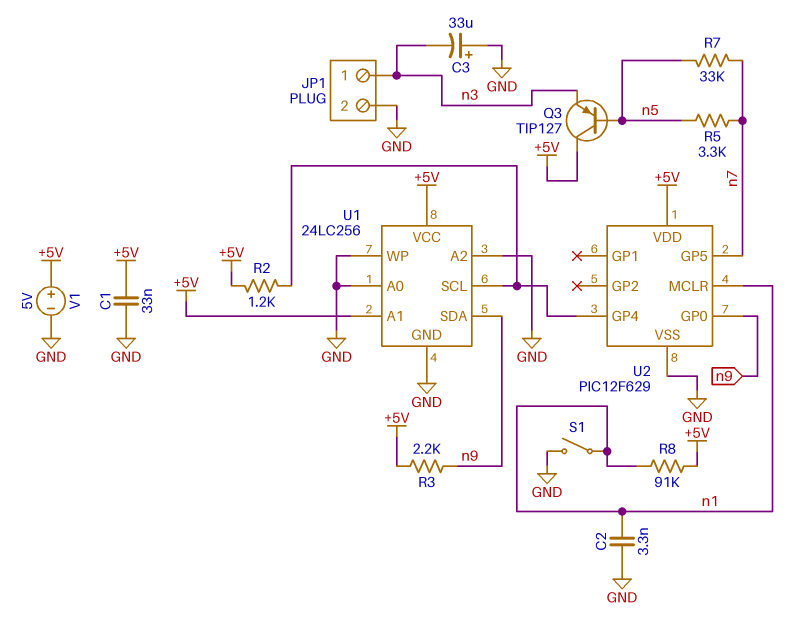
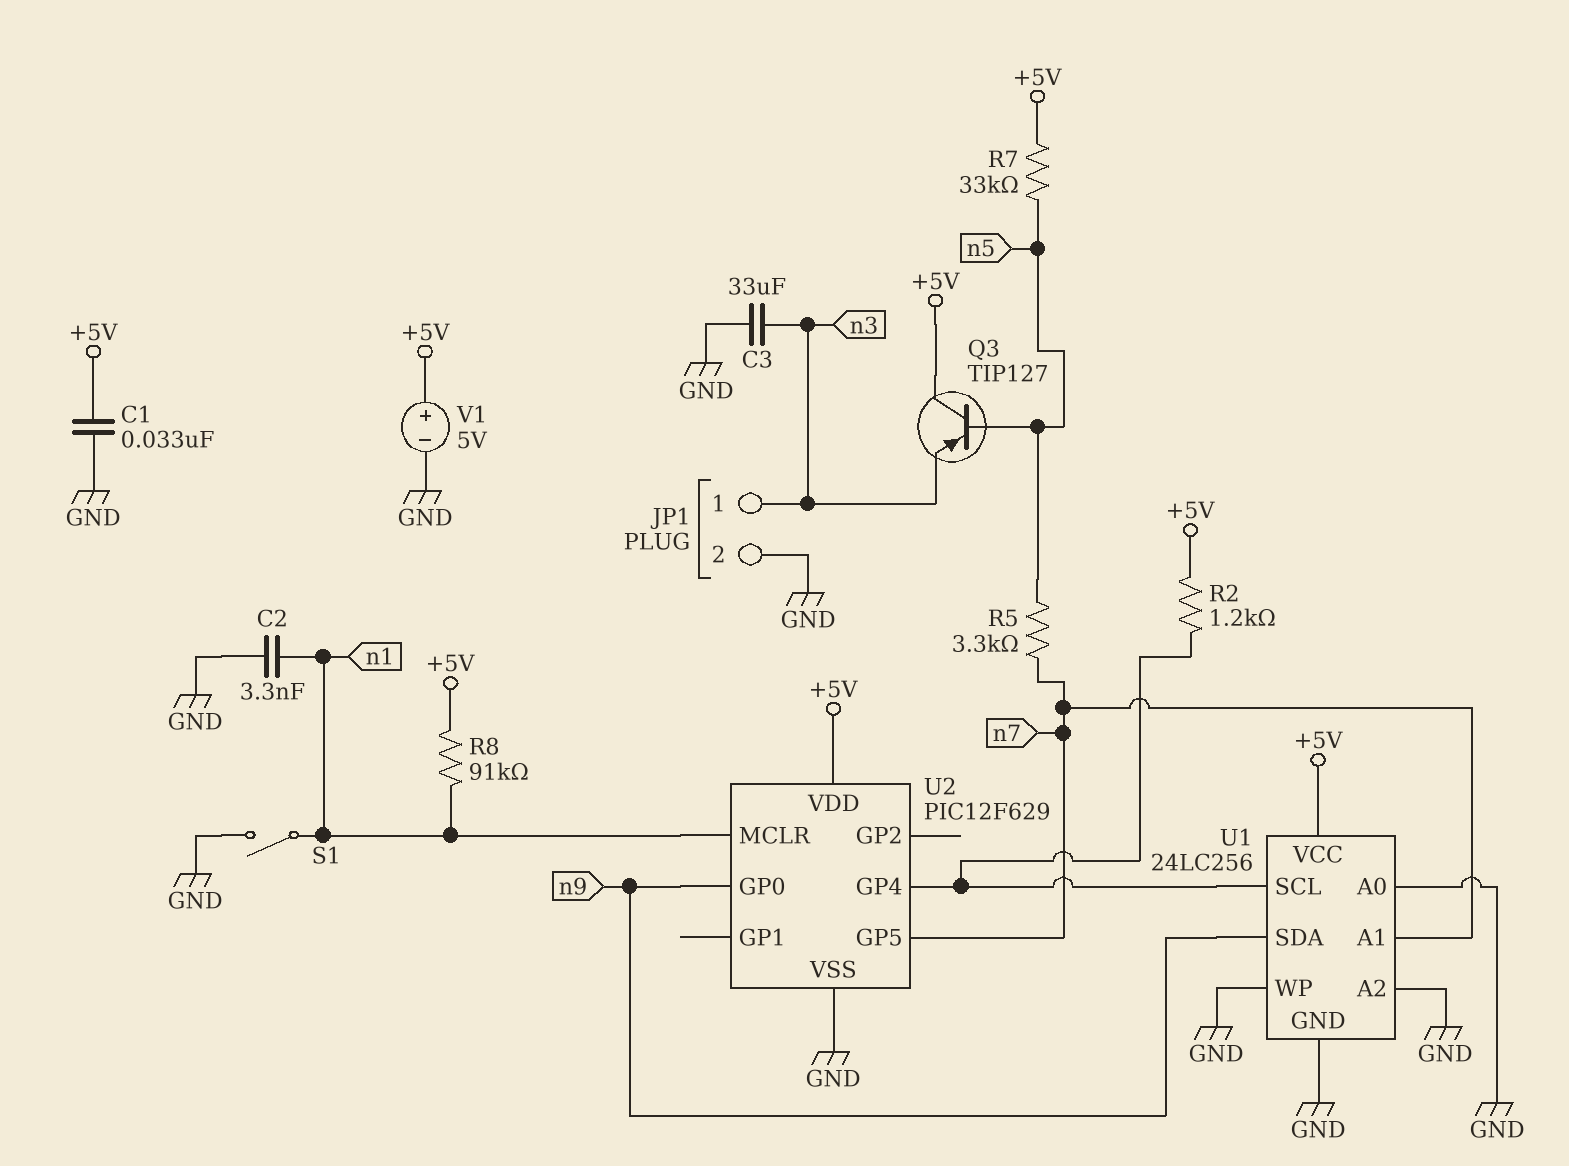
C3: 33uF (plus GND, minus n3) -> 33uF (GND, n3)
R3: 2.2k (+5V, n9) -> none
R7: 33k (n5, n7) -> 33k (+5V, n5)
U1 pin A1: +5V -> n7

